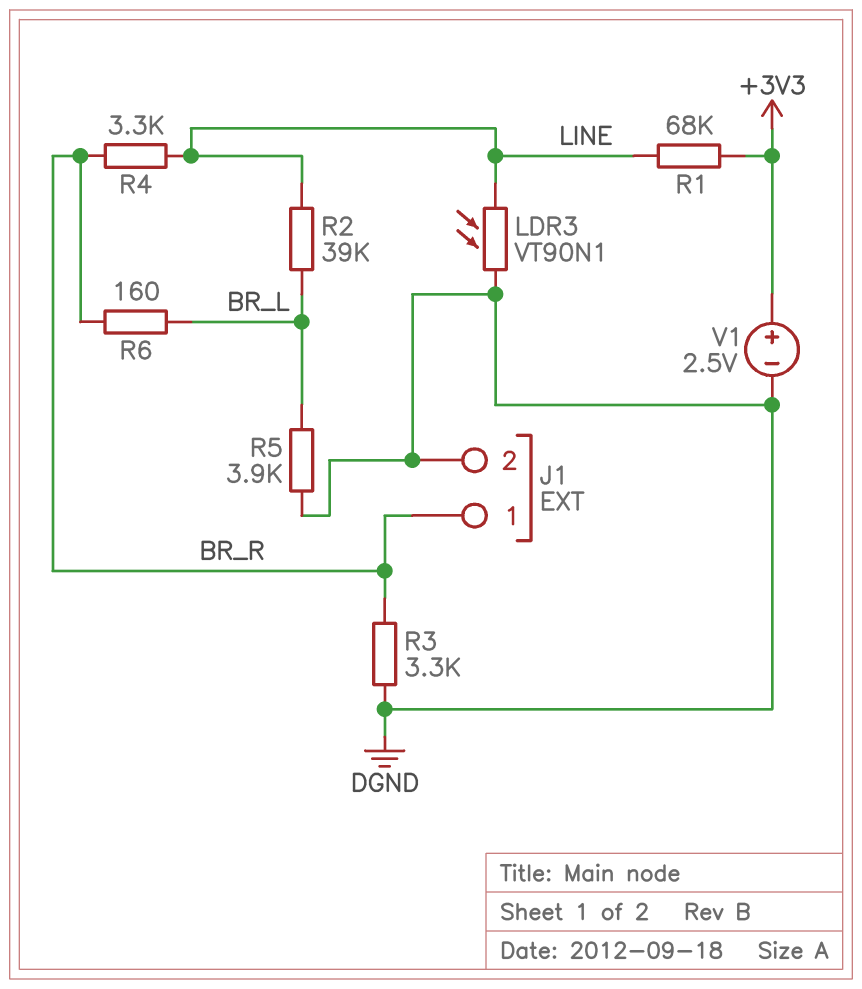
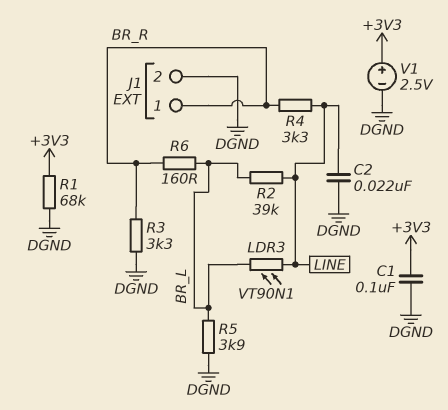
C1: none -> 100nF (+3V3, DGND)
C2: none -> 22nF (DGND, LINE)
LDR3: VT90N1 (DGND, LINE) -> VT90N1 (BR_L, LINE)
R1: 68k (+3V3, LINE) -> 68k (+3V3, DGND)

